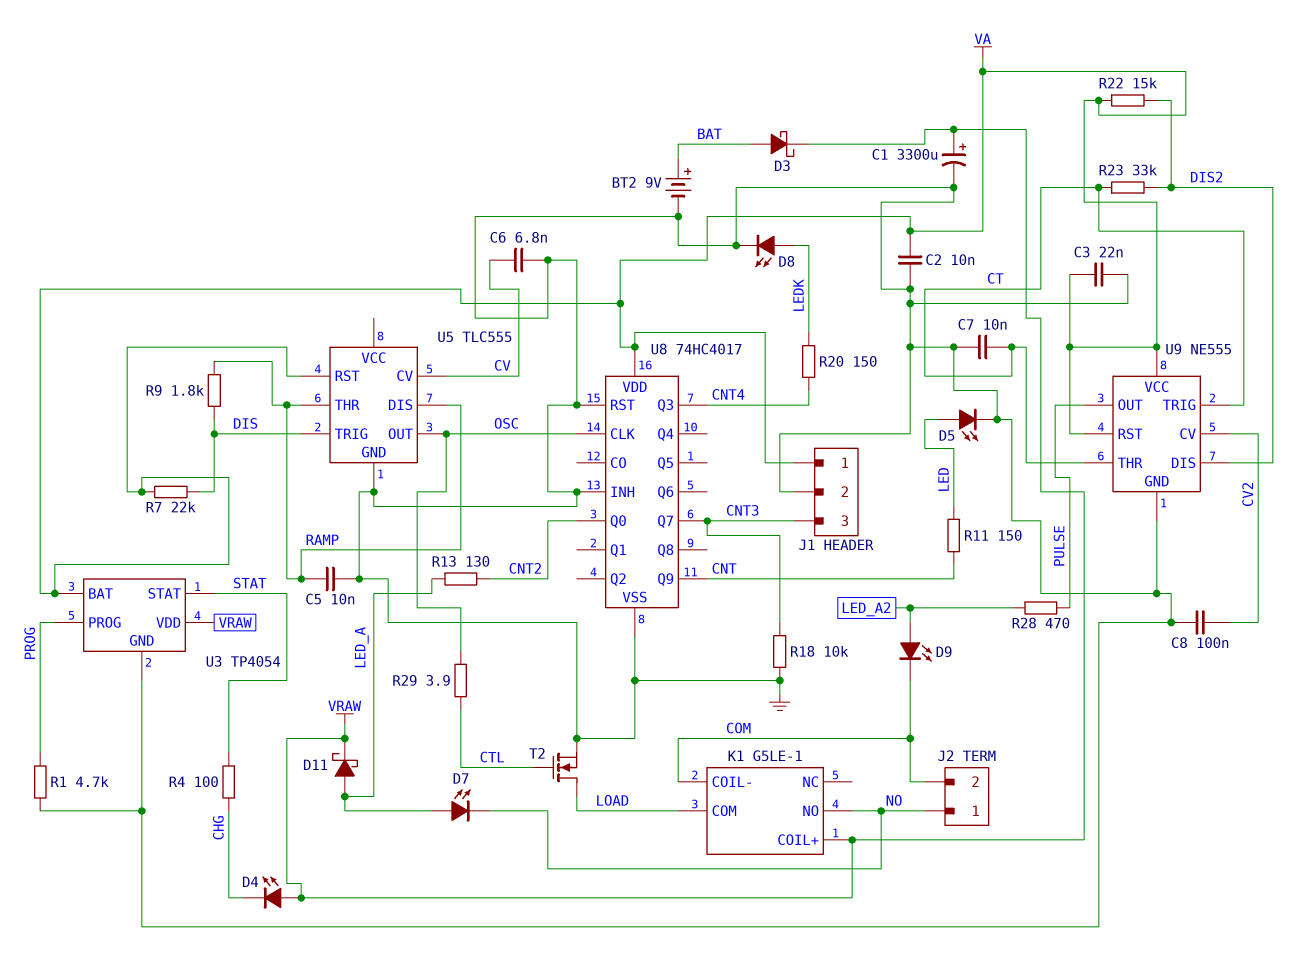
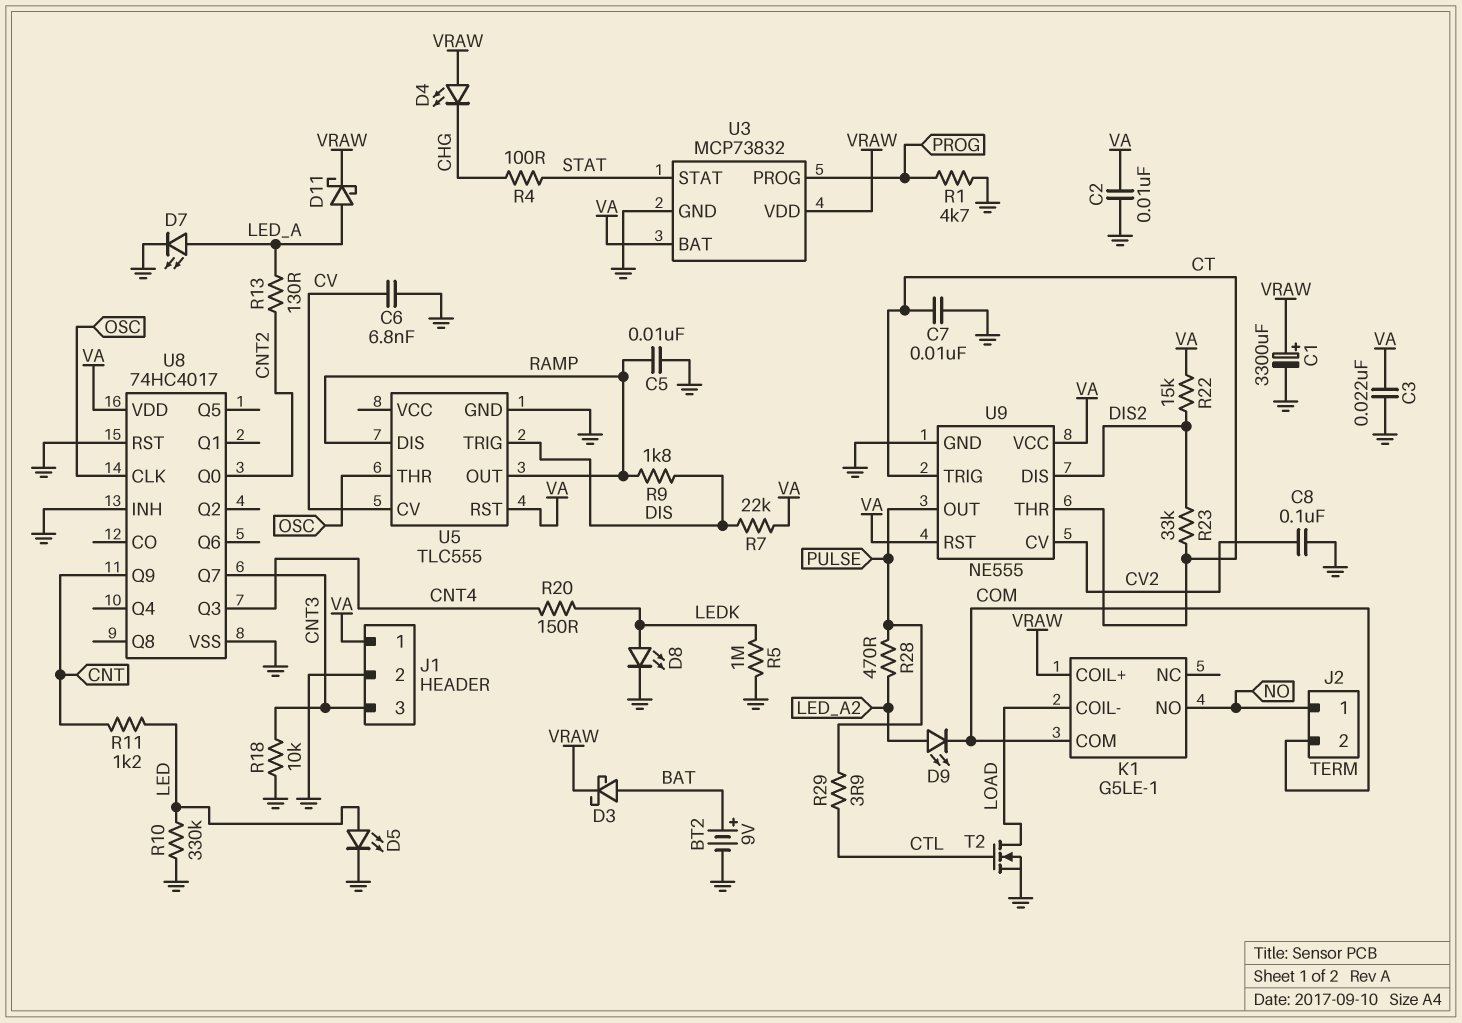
D7: LED (A LED_A, K NO) -> LED (A LED_A, K GND)
K1 pin COIL-: COM -> LOAD
K1 pin COM: LOAD -> COM
R5: none -> 1M (GND, LEDK)
R10: none -> 330k (GND, LED)
R11: 150 (CNT, LED) -> 1.2k (CNT, LED)
R29: 3.9 (CTL, OSC) -> 3.9 (CTL, PULSE)
U3: TP4054 -> MCP73832
U5 pin OUT: OSC -> RAMP
U5 pin THR: RAMP -> OSC

